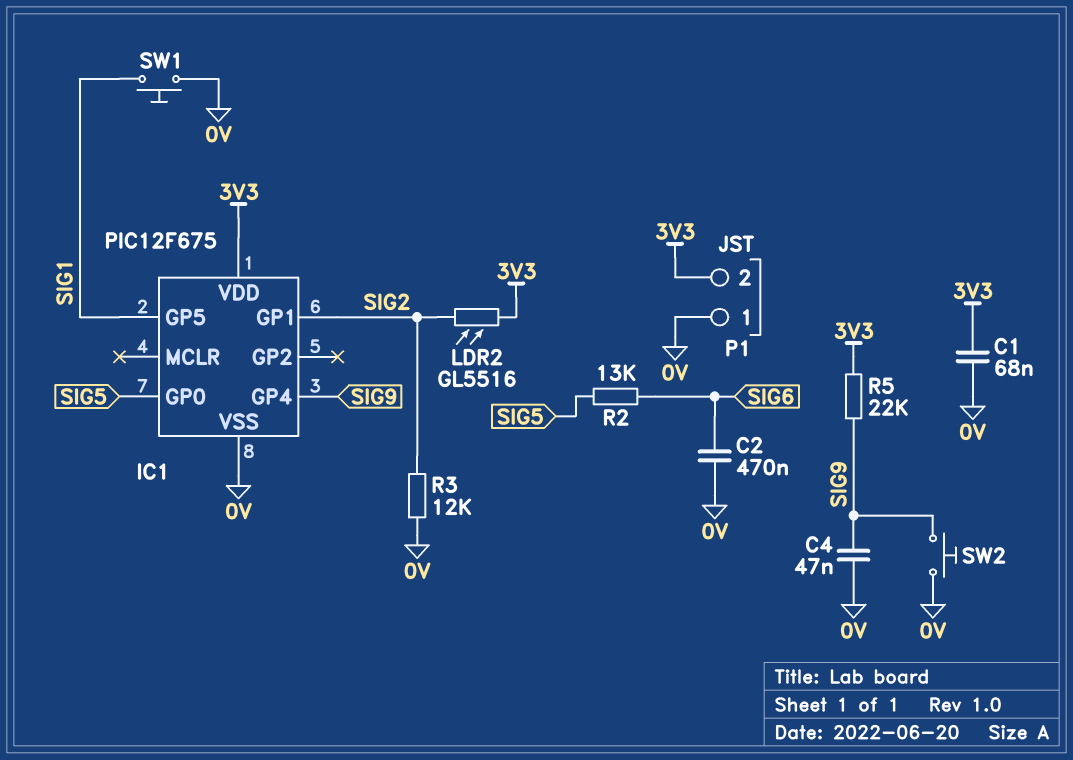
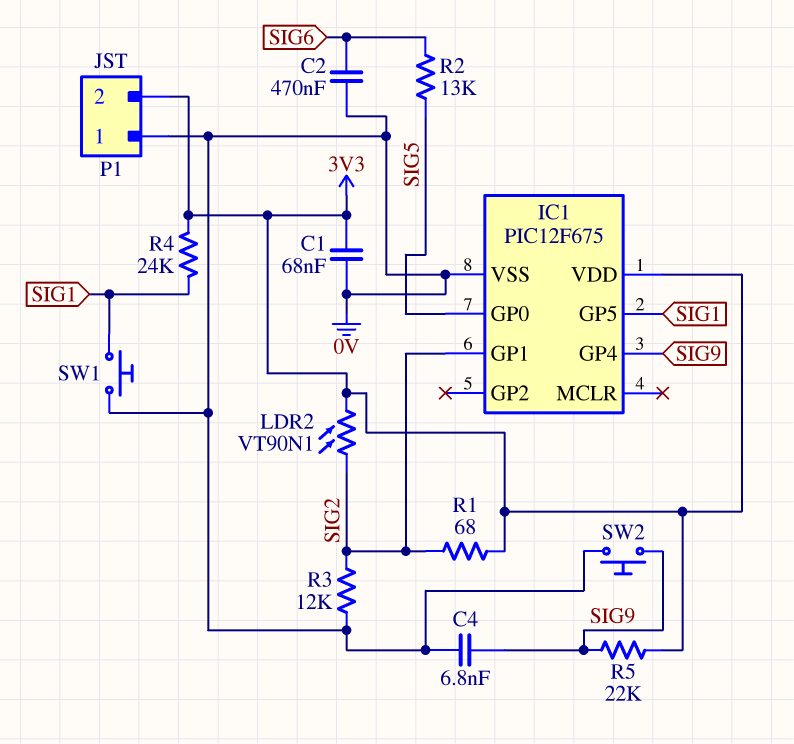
C4: 47nF (0V, SIG9) -> 6.8nF (0V, SIG9)
LDR2: GL5516 (3V3, SIG2) -> VT90N1 (3V3, SIG2)
R1: none -> 68 (3V3, SIG2)
R4: none -> 24k (3V3, SIG1)

